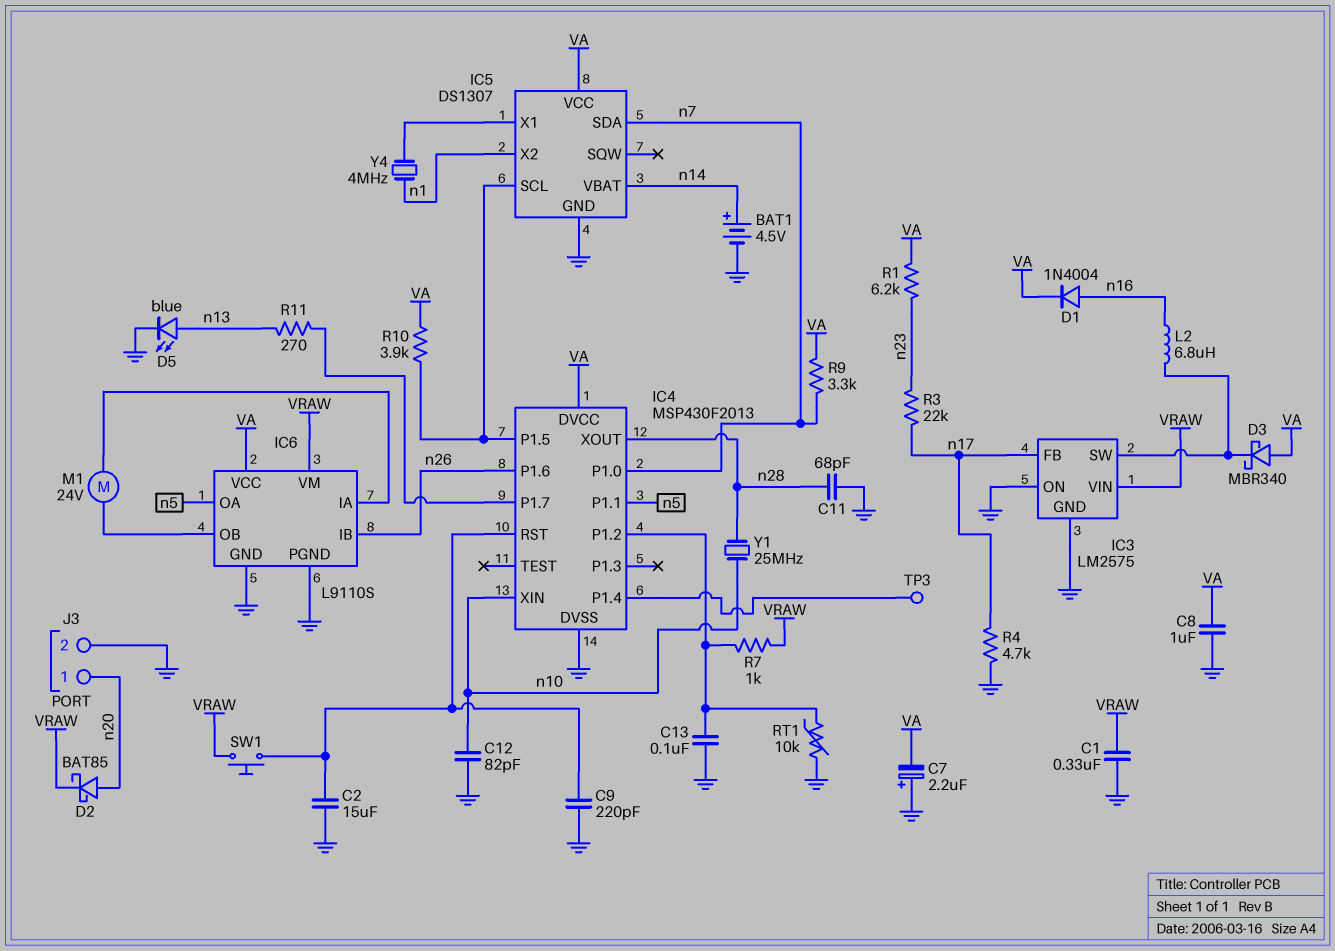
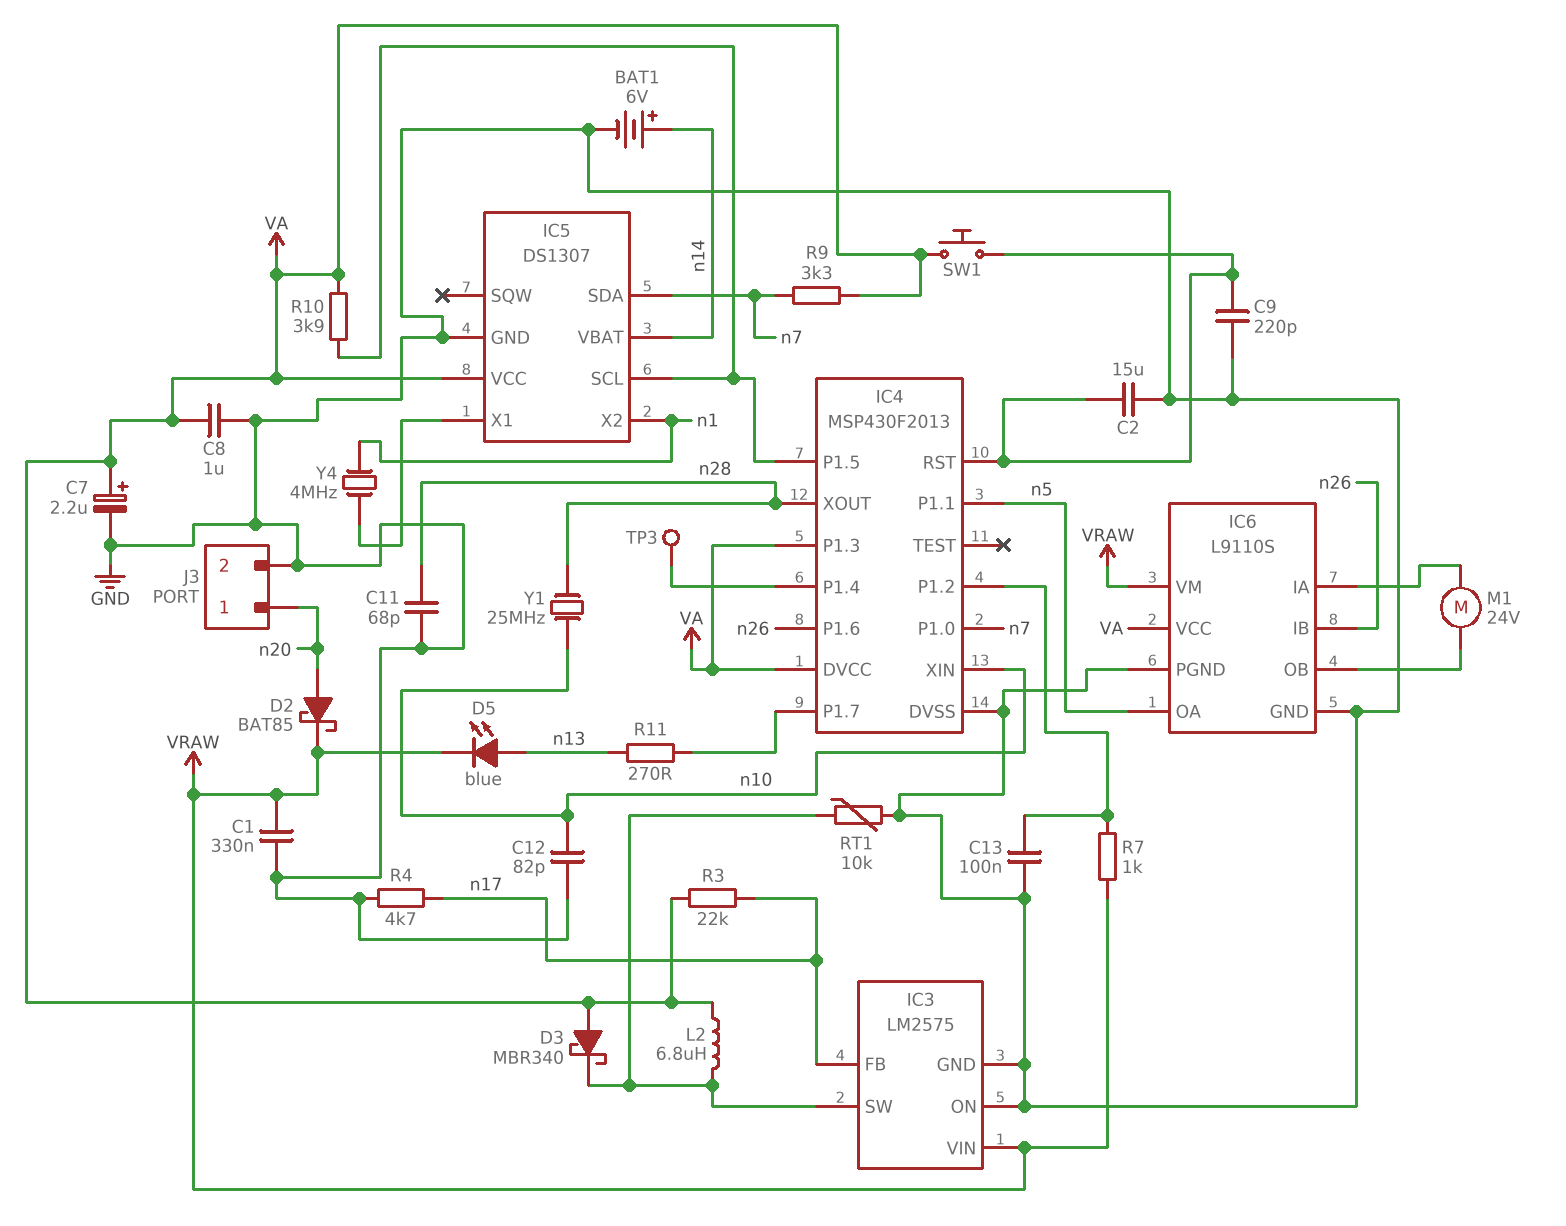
BAT1: 4.5V (plus n14, minus GND) -> 6V (plus n14, minus GND)
C7: 2.2uF (plus GND, minus VA) -> 2.2uF (plus VA, minus GND)
D1: diode 1N4004 (A n16, K VA) -> none
D5: LED blue (A n13, K GND) -> LED blue (A n13, K VRAW)
IC4 pin P1.3: none -> VA
L2: 6.8uH (IC3/SW, n16) -> 6.8uH (IC3/SW, VA)
R1: 6.2k (VA, n23) -> none
R3: 22k (n17, n23) -> 22k (VA, n17)
RT1: 10k (GND, IC4/P1.2) -> 10k (GND, IC3/SW)
SW1: button (IC4/RST, VRAW) -> button (IC4/RST, VA)

